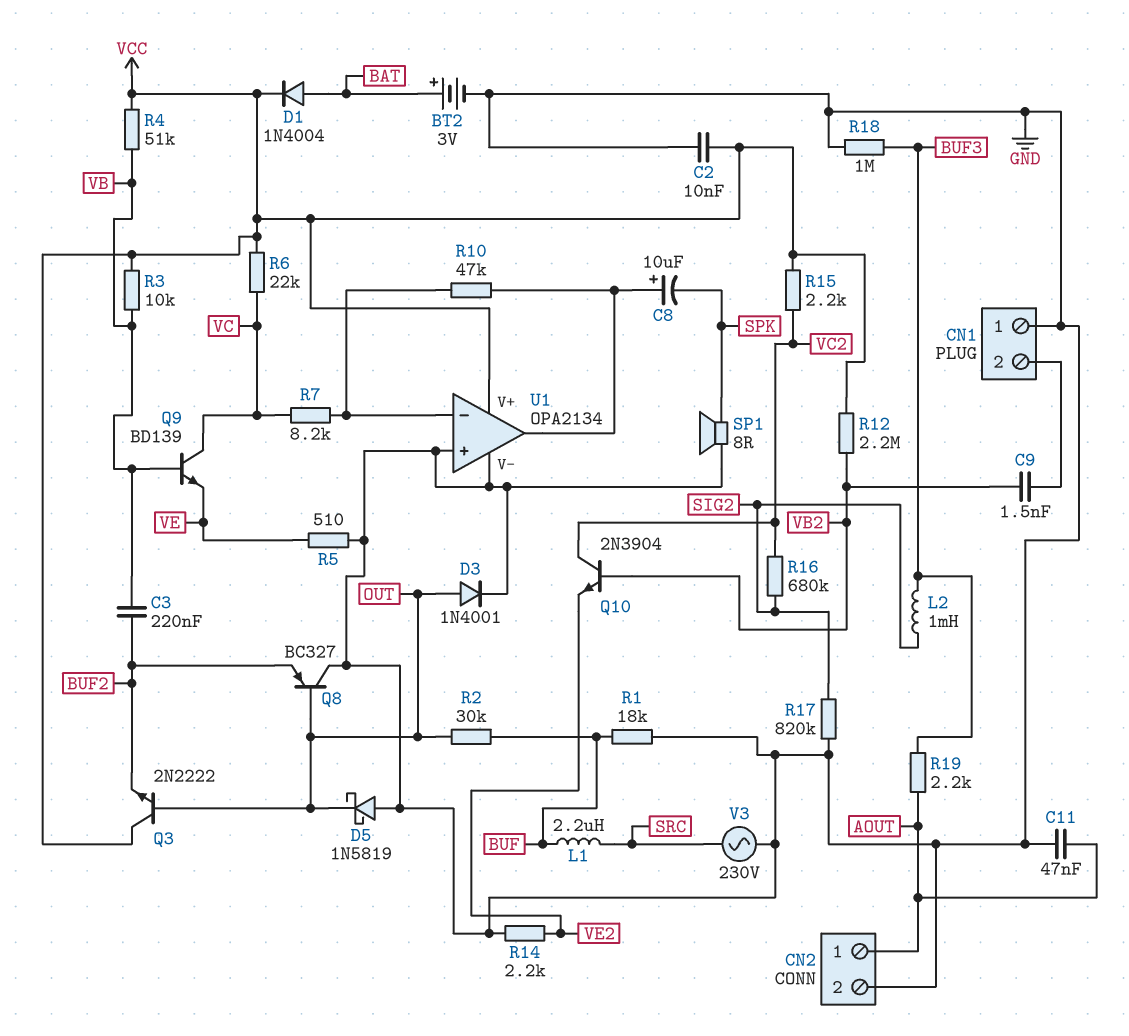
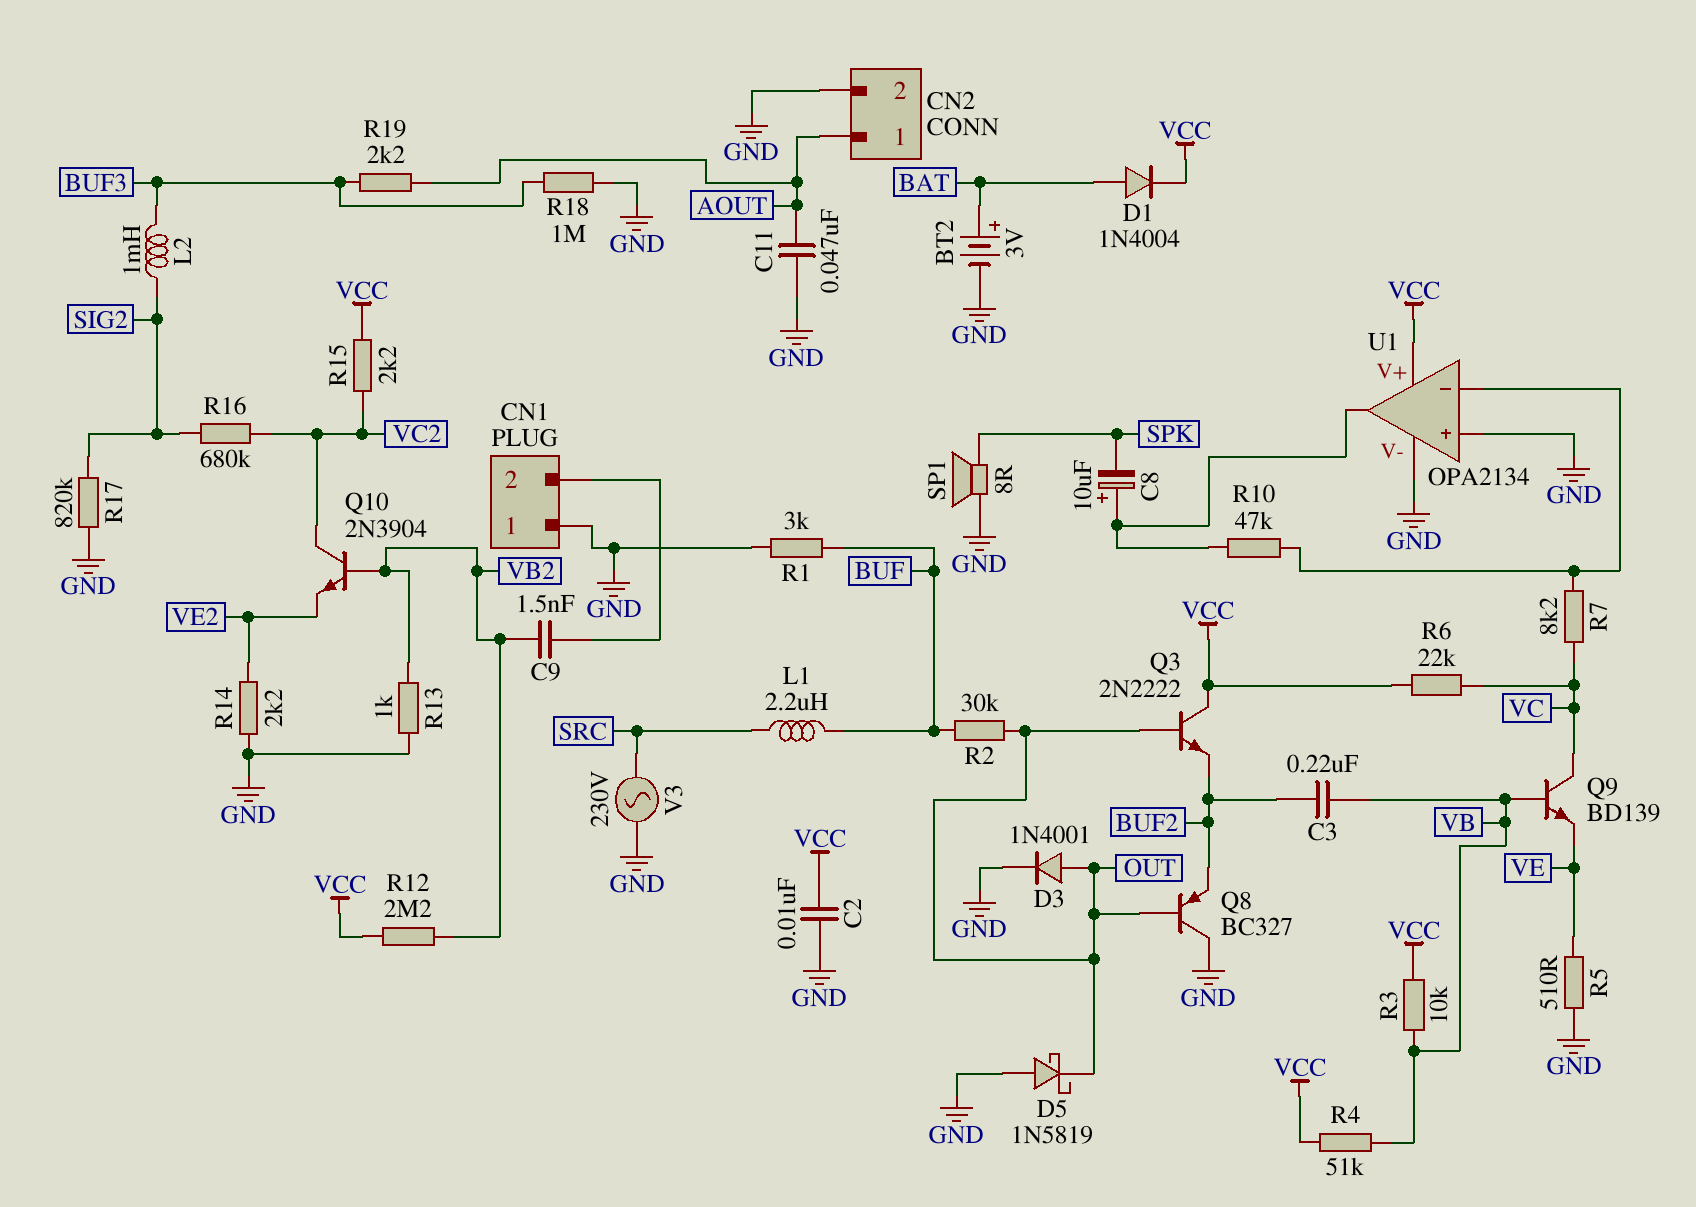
R1: 18k (BUF, GND) -> 3k (BUF, GND)
R13: none -> 1k (GND, VB2)

